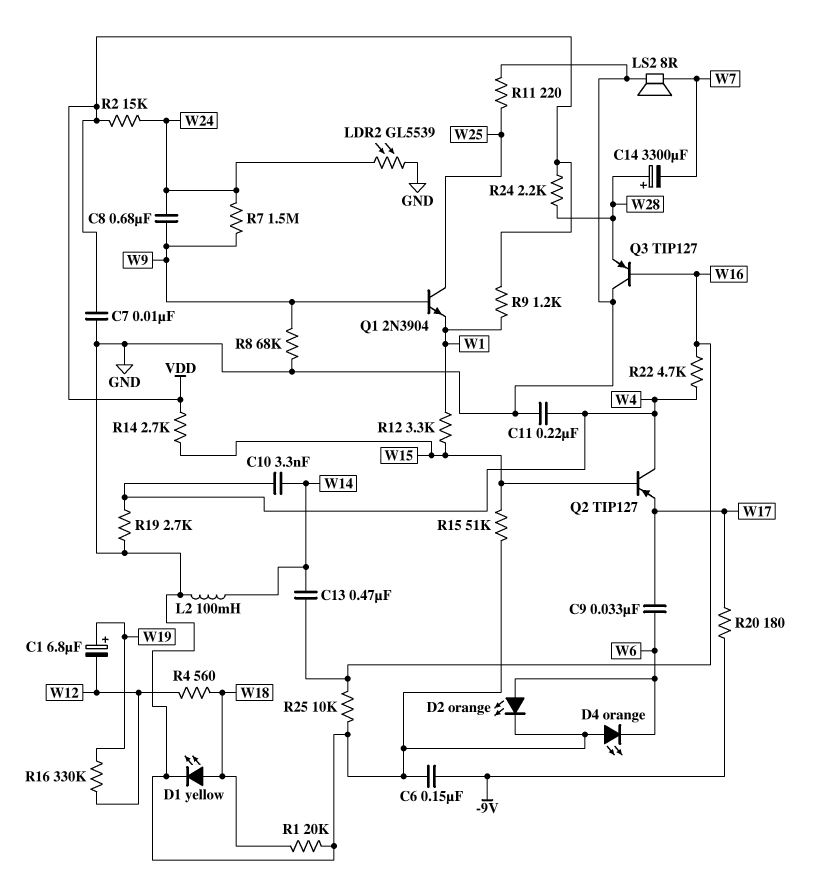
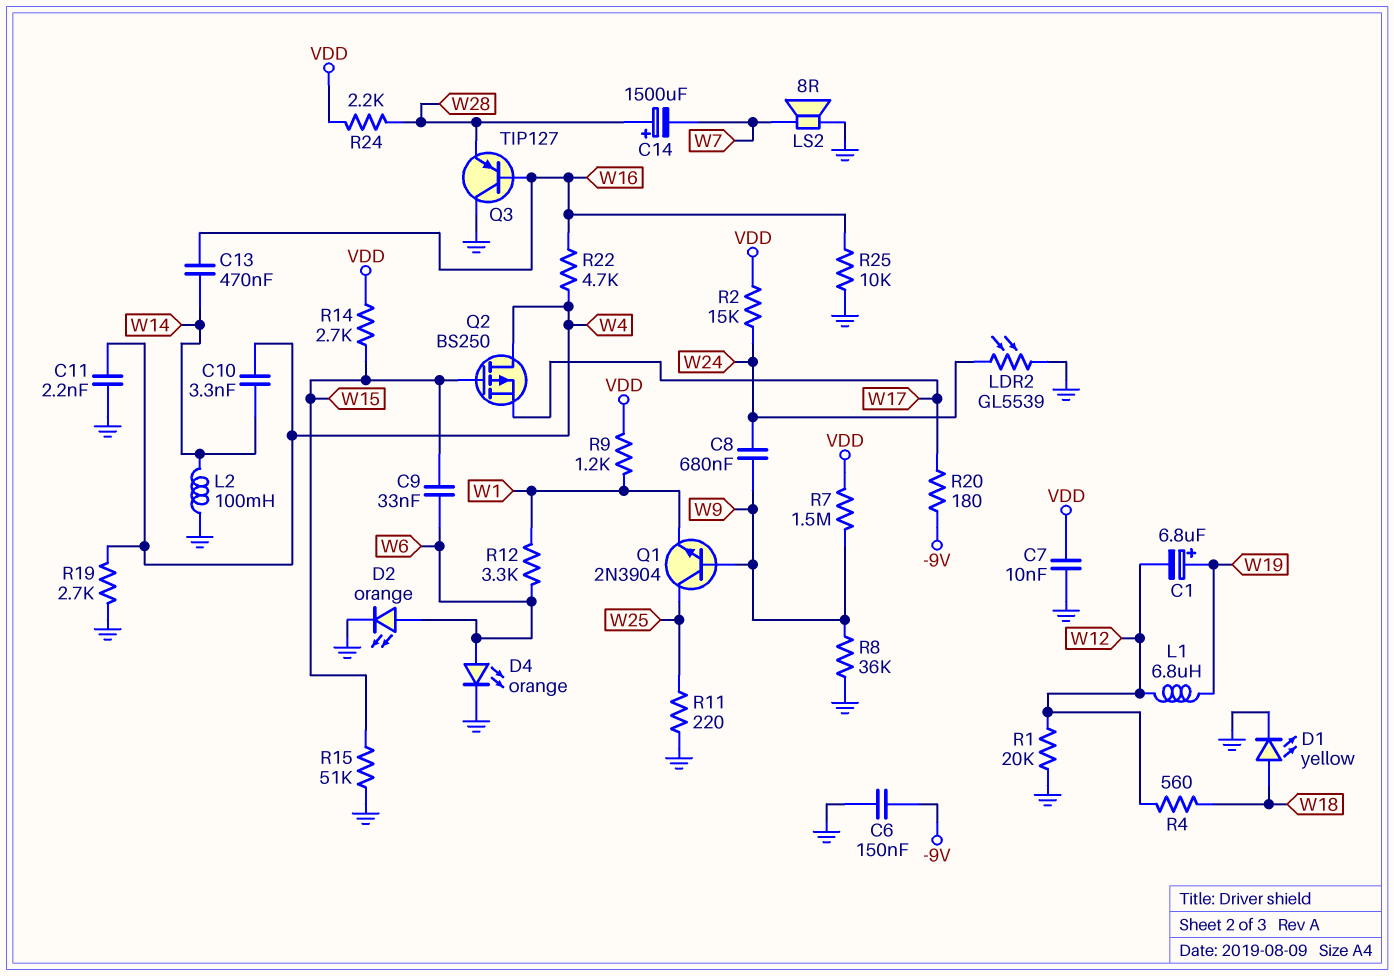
C9: 33nF (W6, W17) -> 33nF (W6, W15)
C11: 220nF (GND, W4) -> 2.2nF (GND, W4)
C14: 3300uF (plus W28, minus W7) -> 1500uF (plus W28, minus W7)
D4: LED orange (A GND, K W6) -> LED orange (A W6, K GND)
L1: none -> 6.8uH (W12, W19)
Q2: PNP TIP127 (B W15, C W4, E W17) -> PMOS BS250 (G W15, D W4, S W17)
R1: 20k (GND, W18) -> 20k (GND, W12)
R7: 1.5M (W9, W24) -> 1.5M (VDD, W9)
R8: 68k (GND, W9) -> 36k (GND, W9)
R12: 3.3k (W1, W15) -> 3.3k (W1, W6)
R16: 330k (W12, W19) -> none

